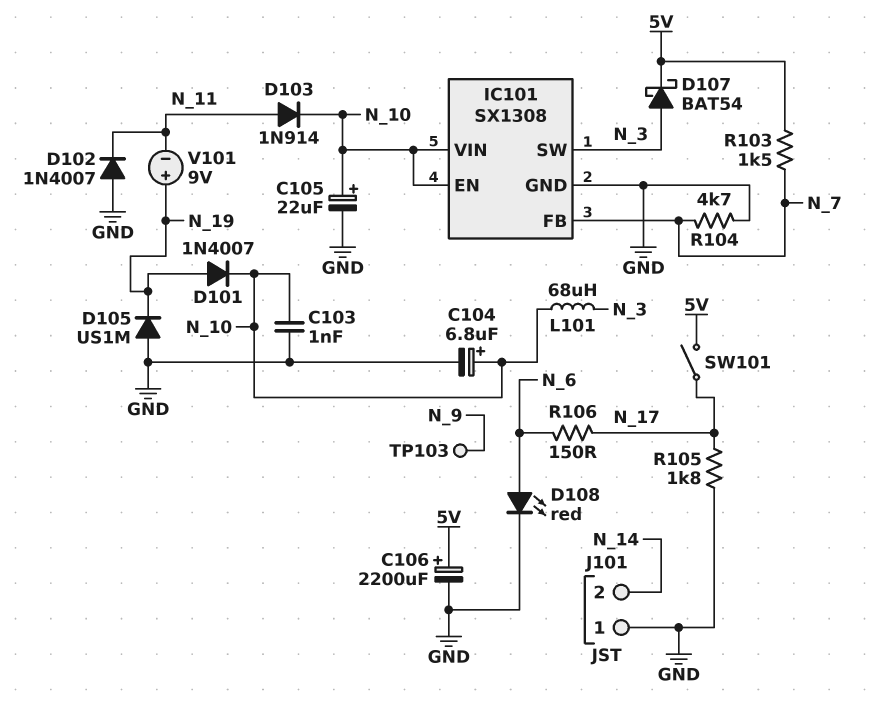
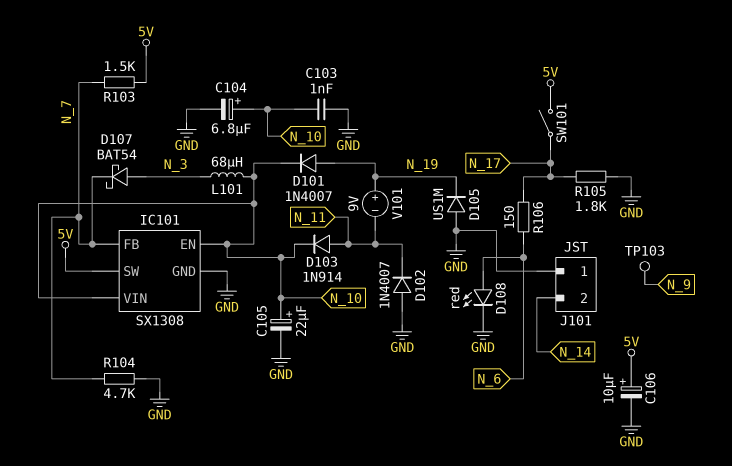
C106: 2200uF (plus 5V, minus GND) -> 10uF (plus 5V, minus GND)
D107: schottky BAT54 (A N_3, K 5V) -> schottky BAT54 (A N_3, K N_7)
IC101 pin SW: N_3 -> 5V

